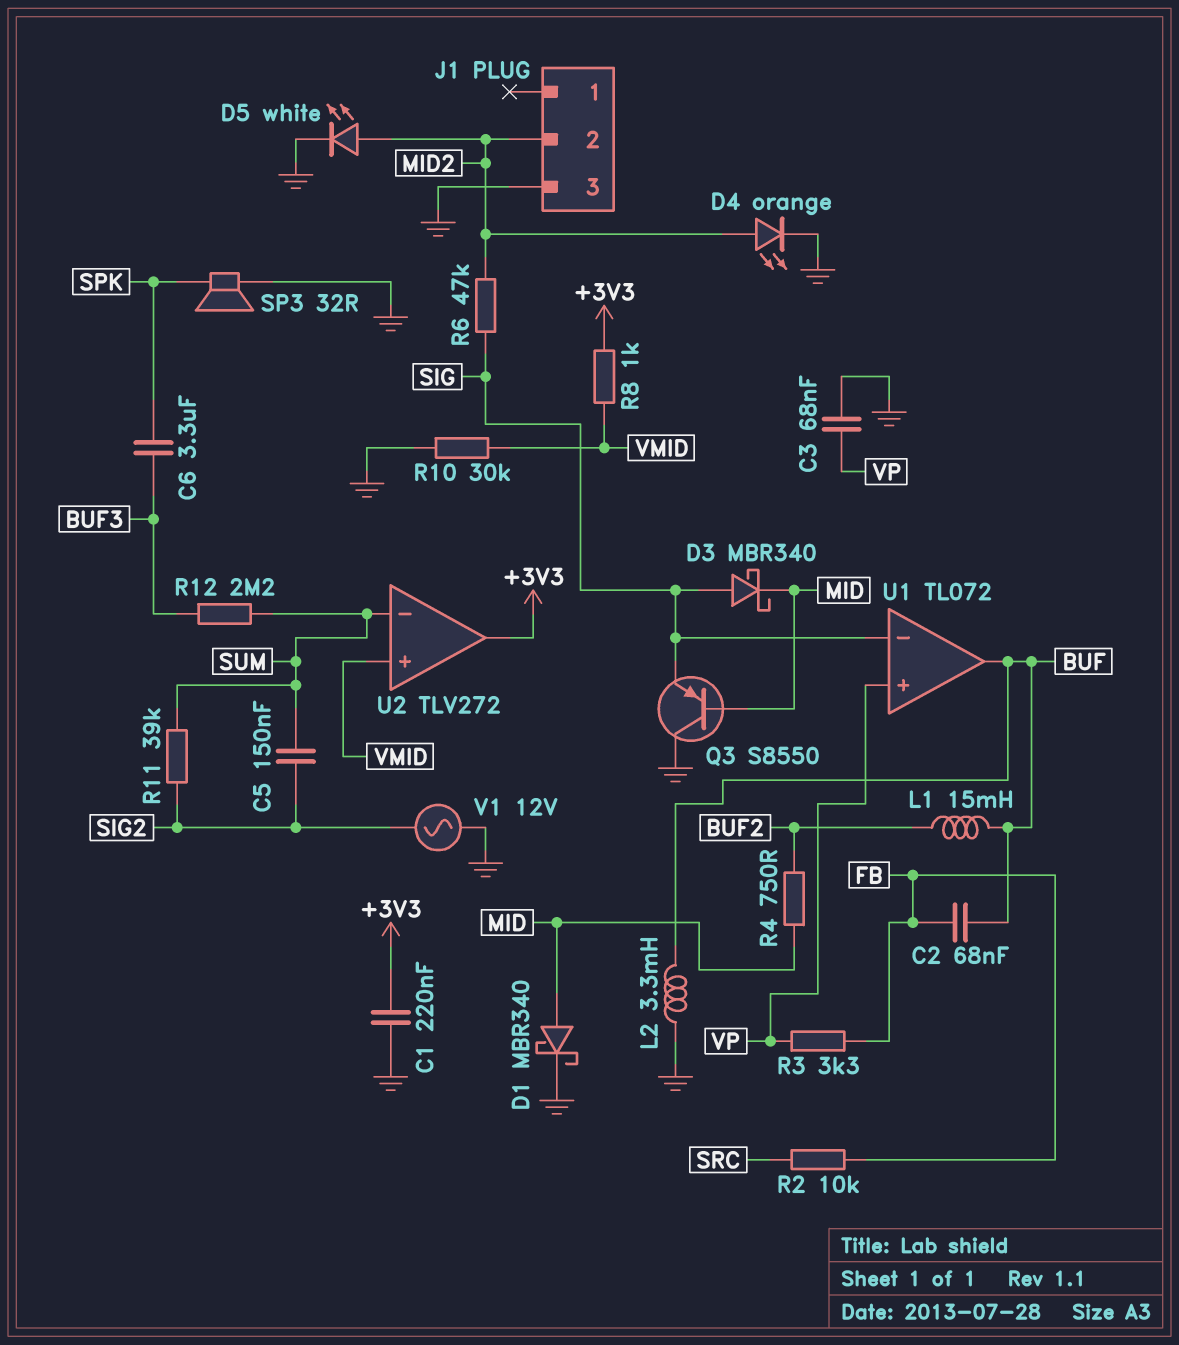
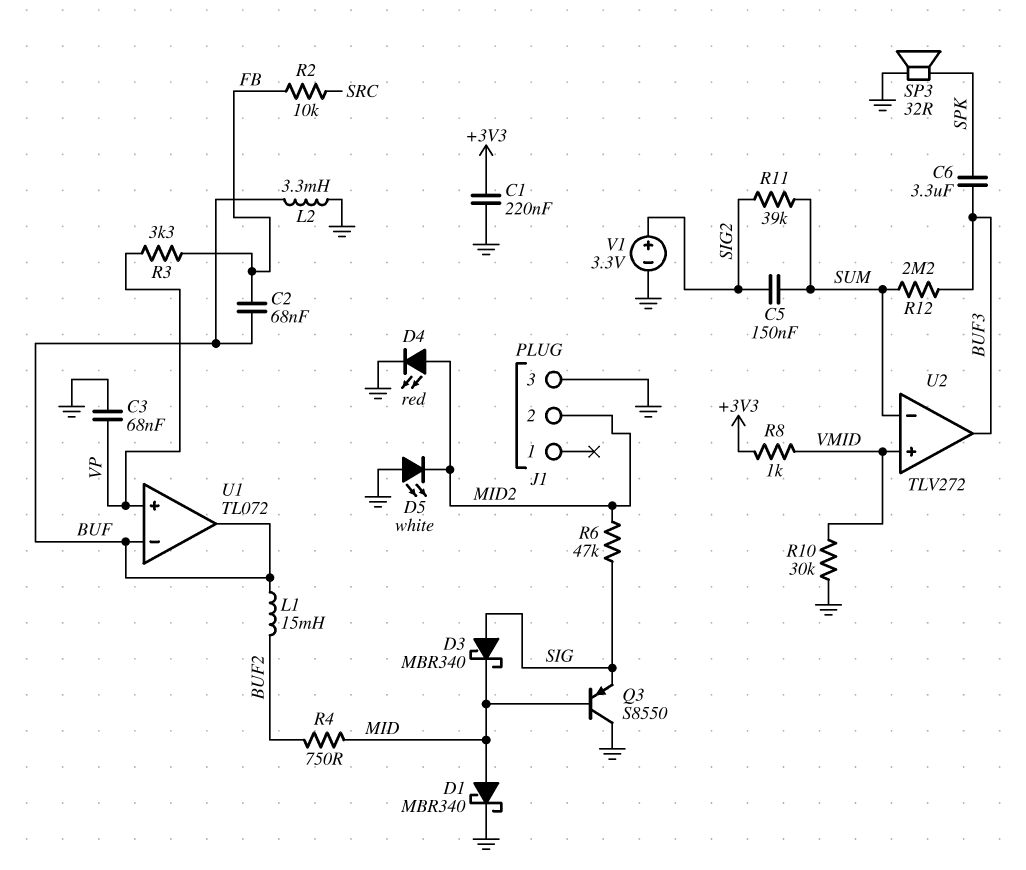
D4: LED orange (A MID2, K GND) -> LED red (A MID2, K GND)
D5: LED white (A MID2, K GND) -> LED white (A GND, K MID2)
U1 pin in-: SIG -> BUF
U2 pin out: +3V3 -> BUF3
V1: AC 12V (GND, SIG2) -> 3.3V (plus SIG2, minus GND)

